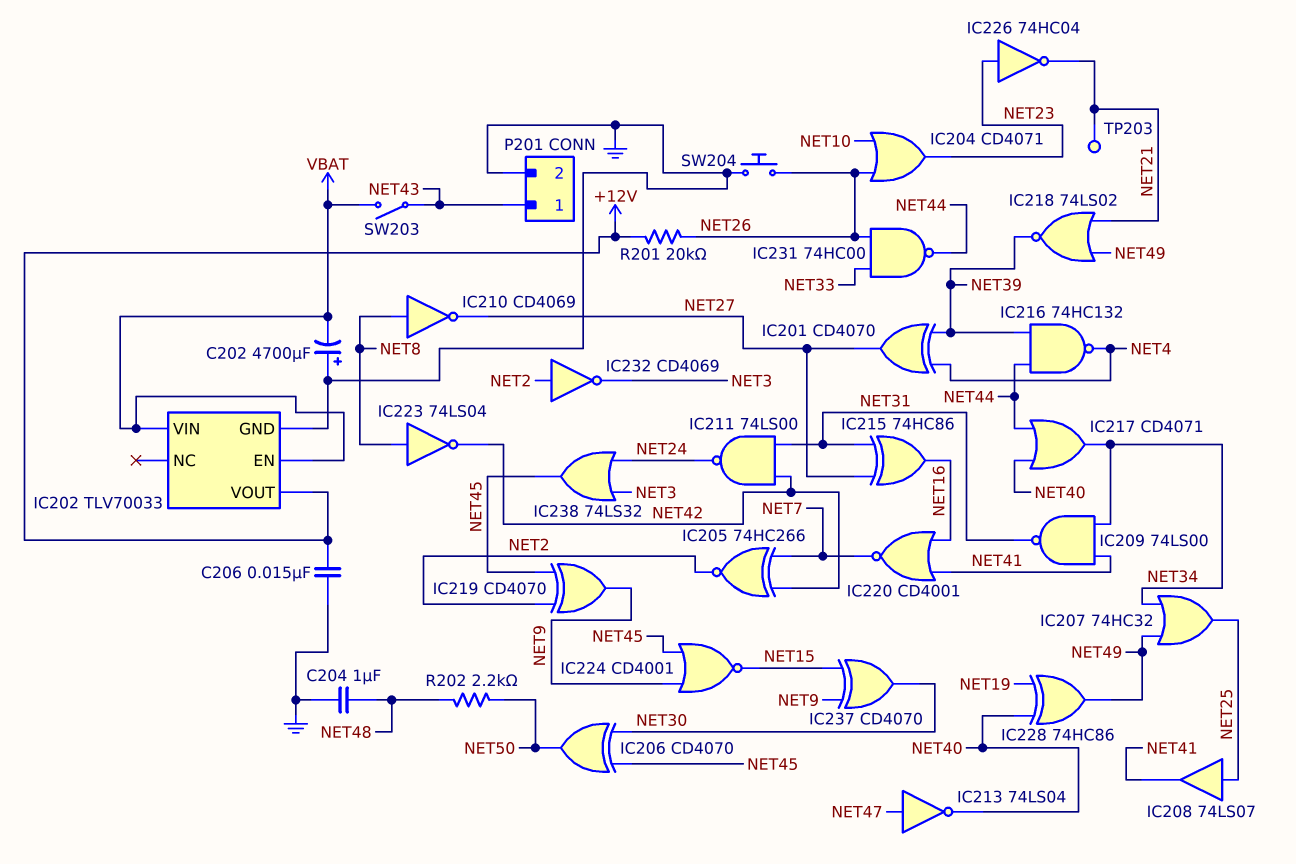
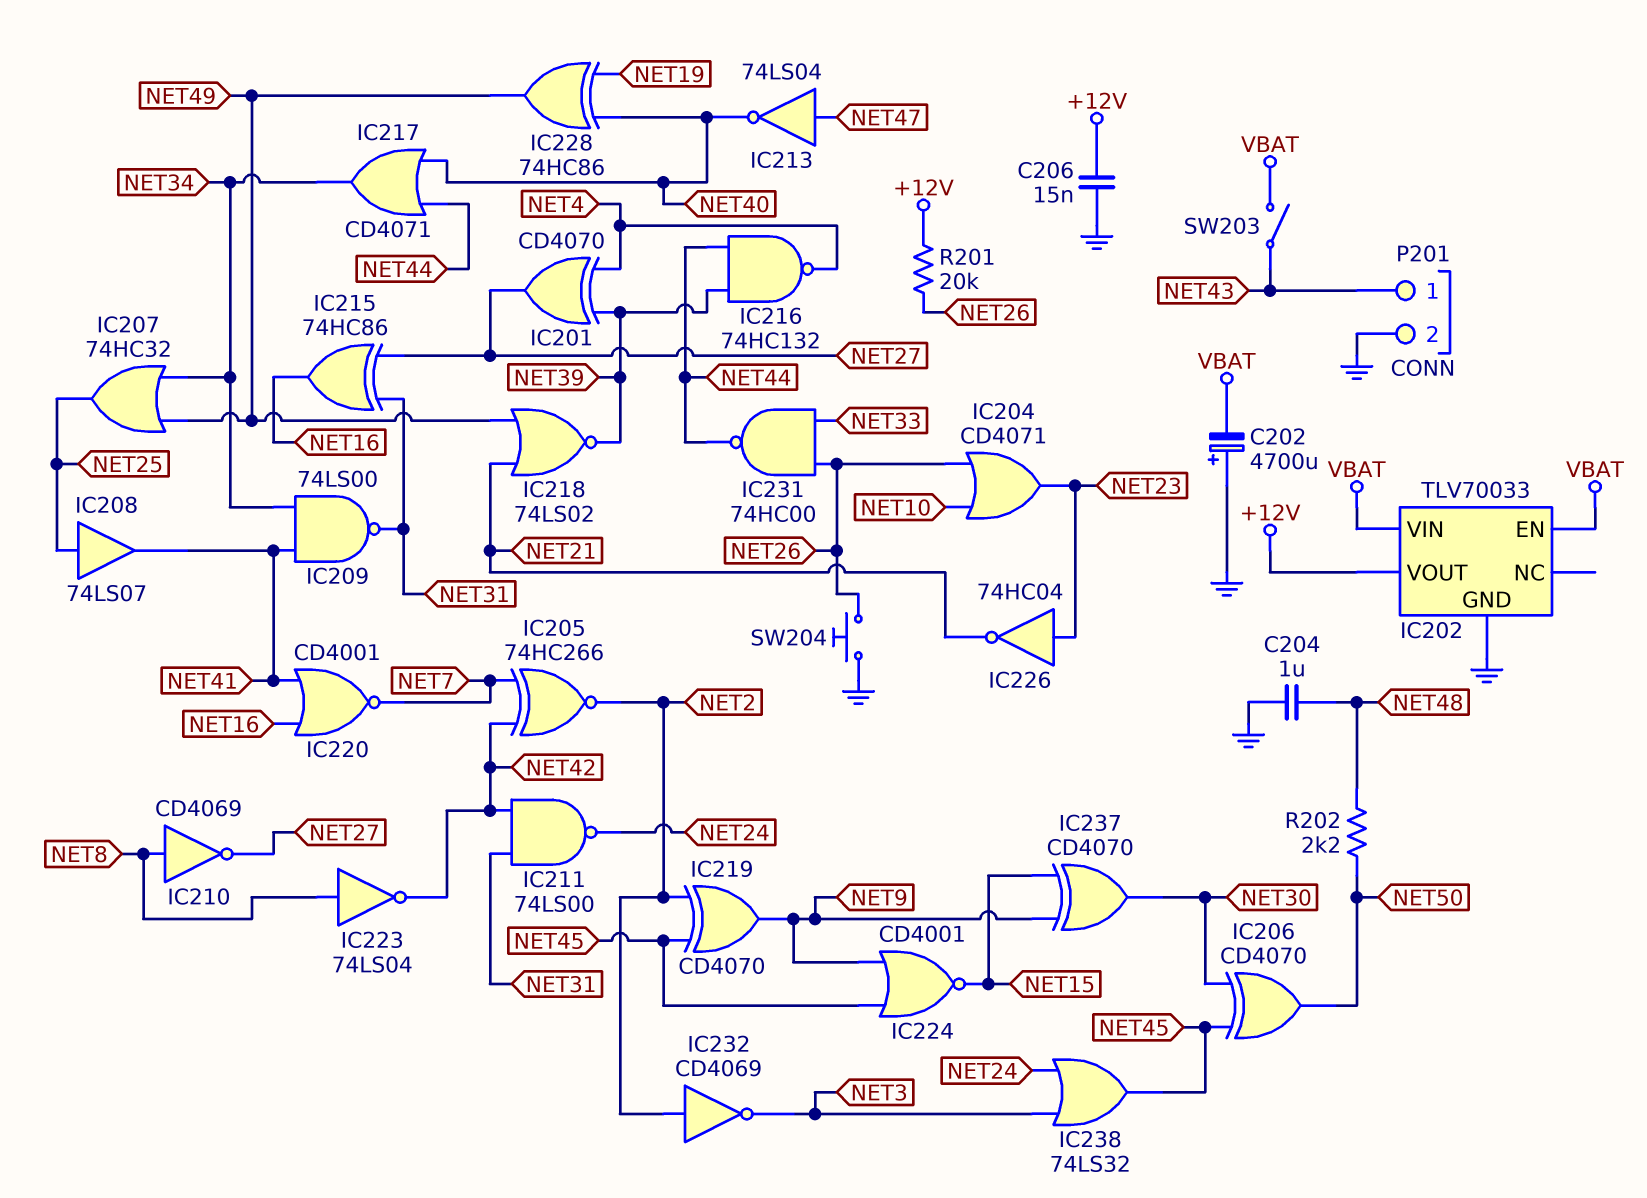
TP203: test point (NET21) -> none

